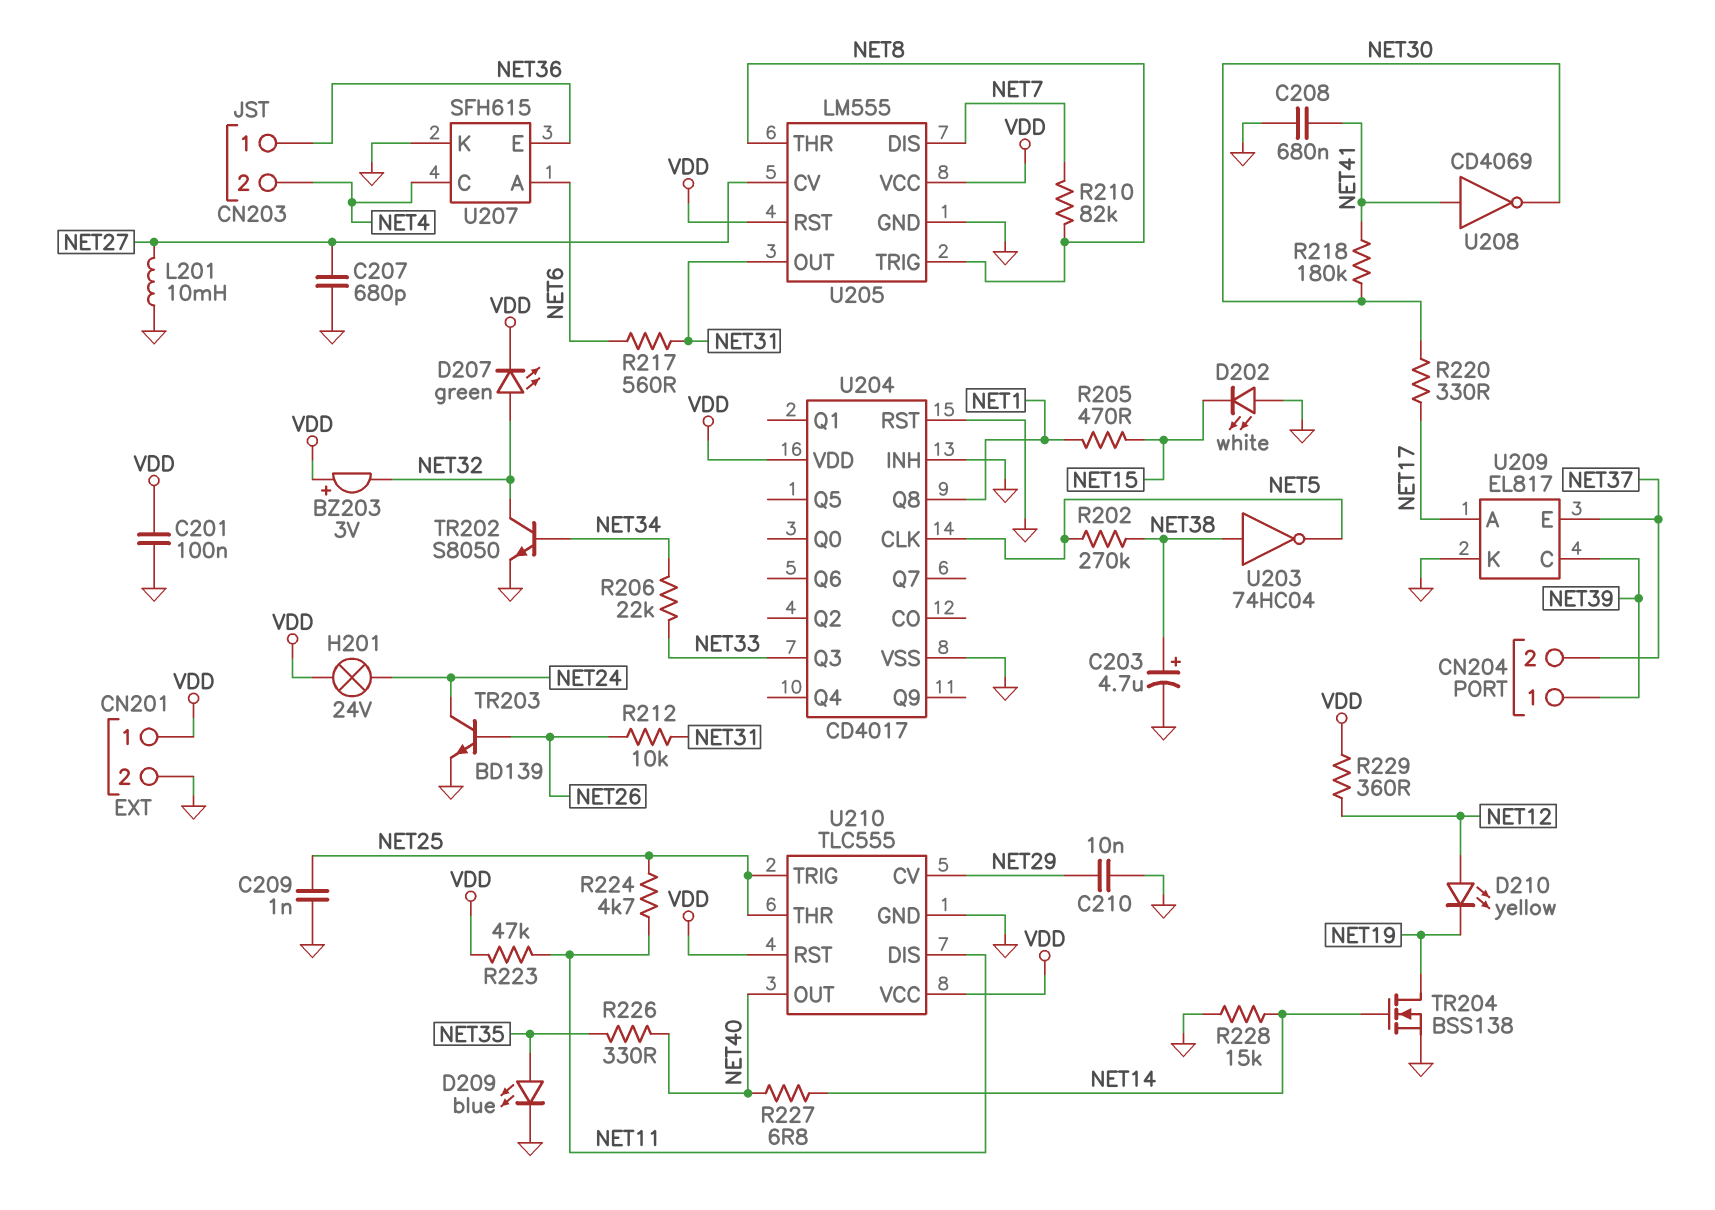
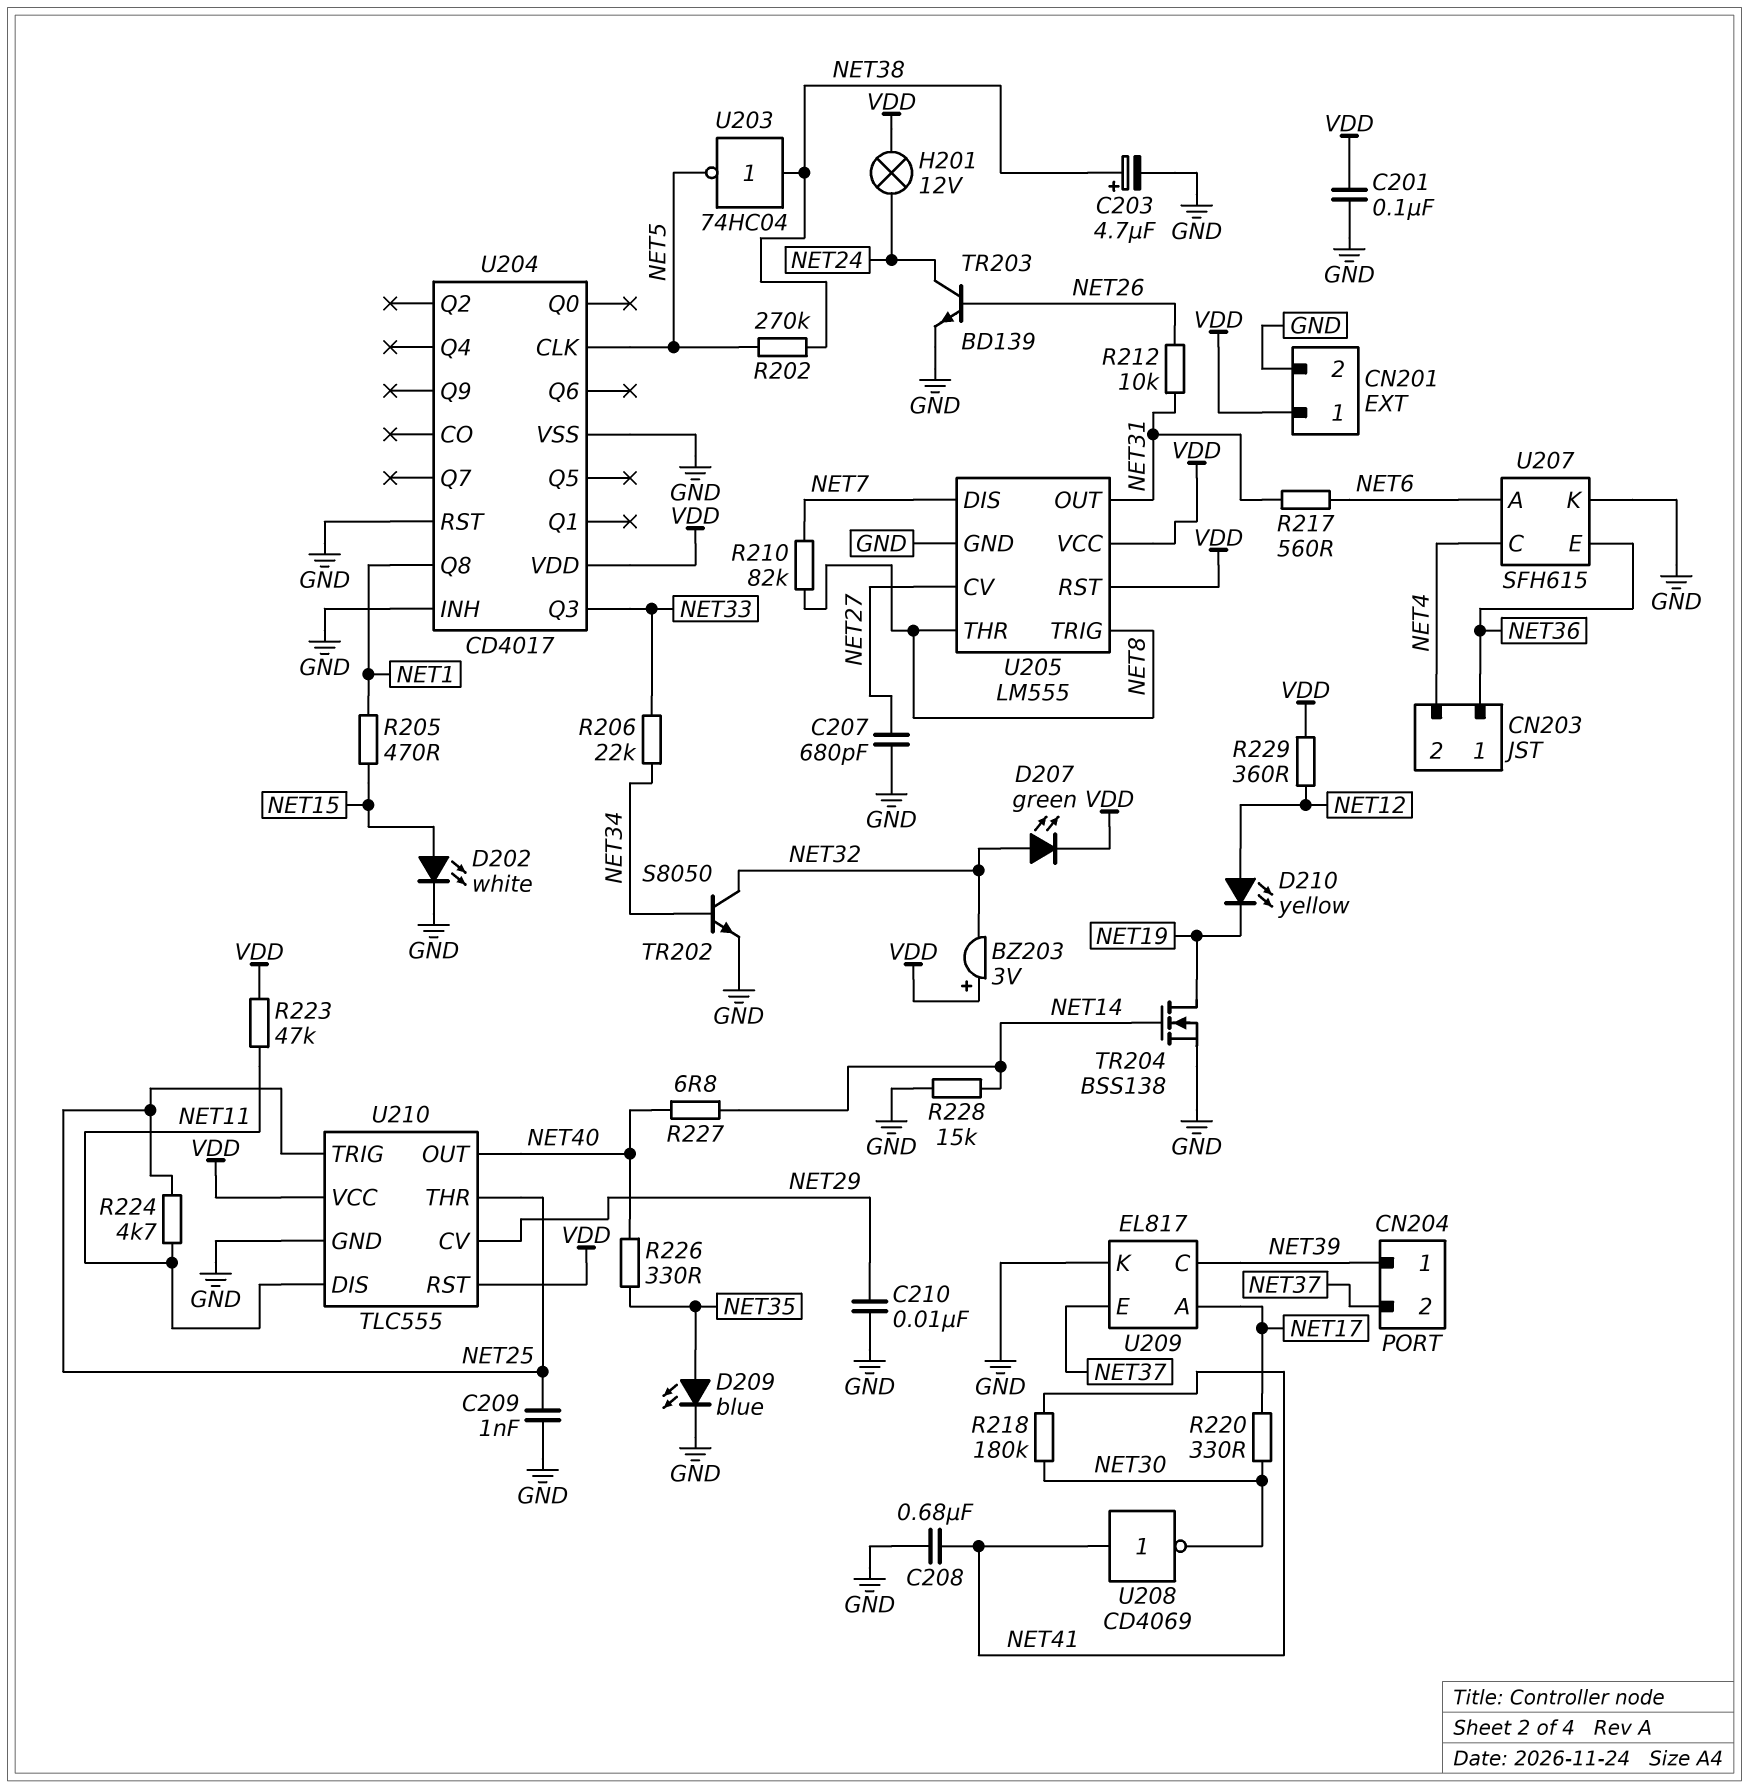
D202: LED white (A GND, K NET15) -> LED white (A NET15, K GND)
H201: lamp 24V (NET24, VDD) -> lamp 12V (NET24, VDD)
L201: 10mH (GND, NET27) -> none

